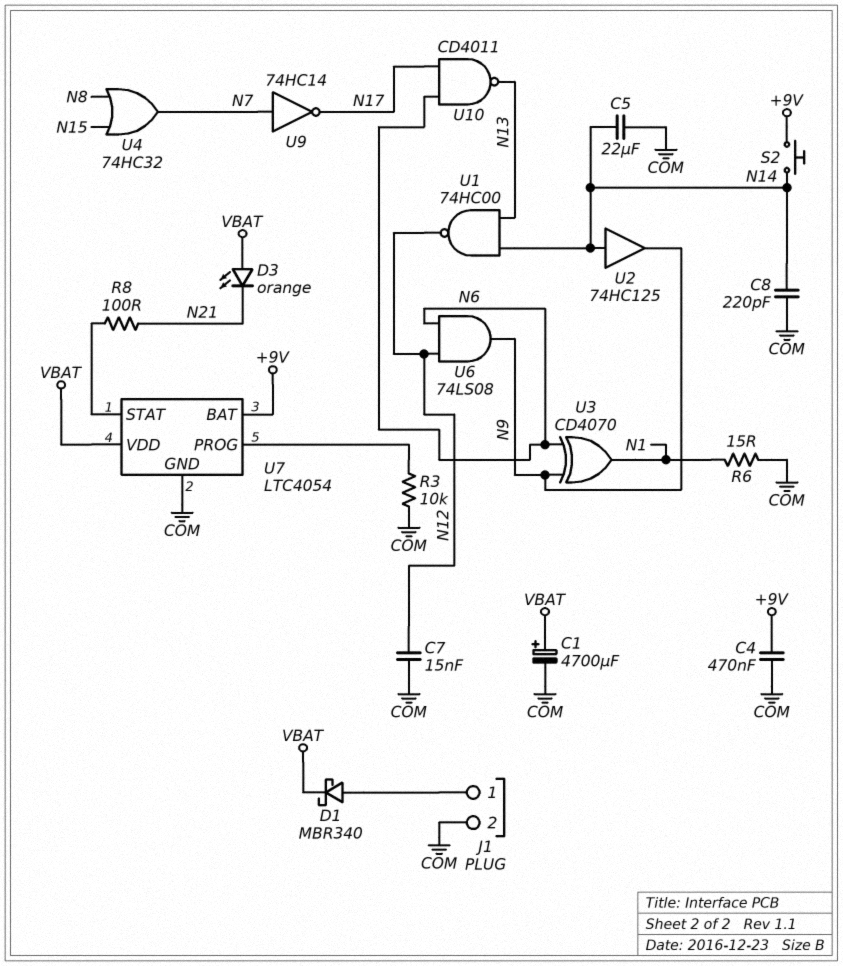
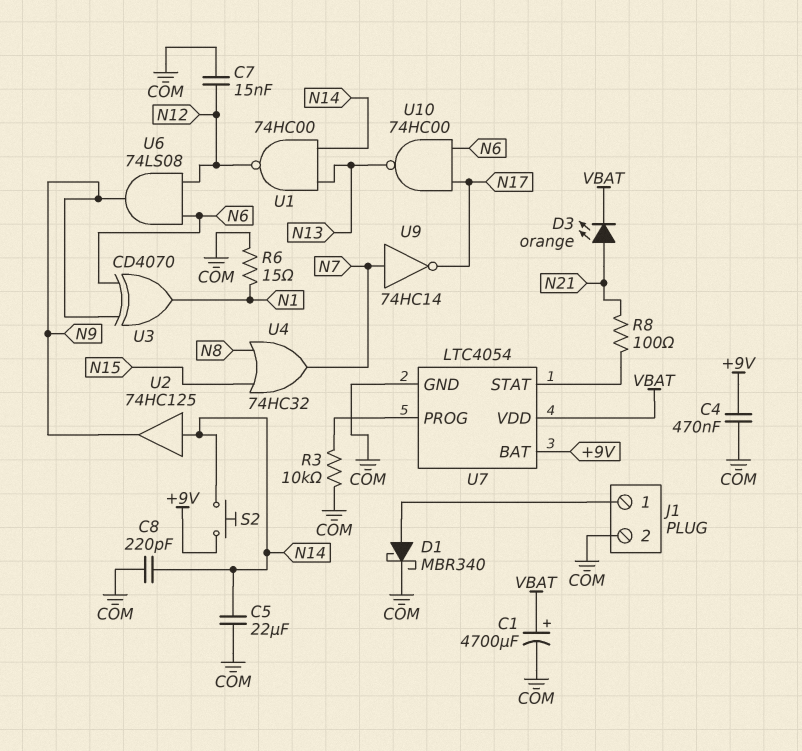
D1: schottky MBR340 (A J1/1, K VBAT) -> schottky MBR340 (A J1/1, K COM)
D3: LED orange (A VBAT, K N21) -> LED orange (A N21, K VBAT)
U10: NAND CD4011 (in N6, in N17, out N13) -> NAND 74HC00 (in N6, in N17, out N13)

